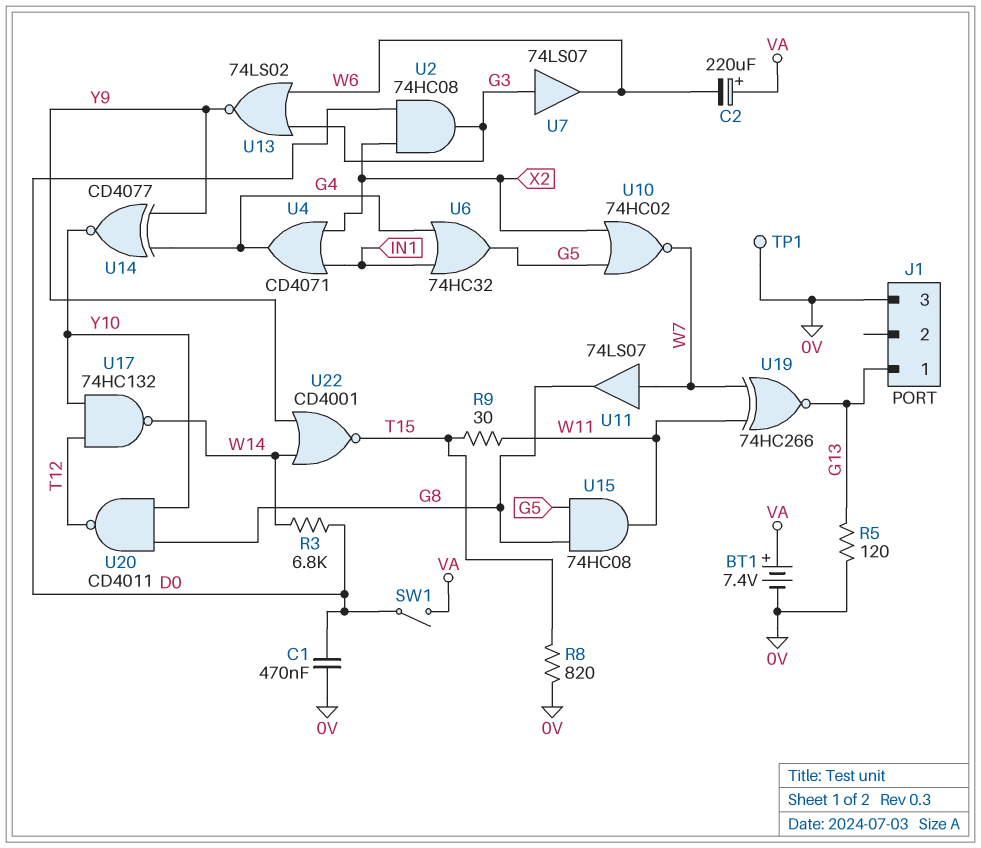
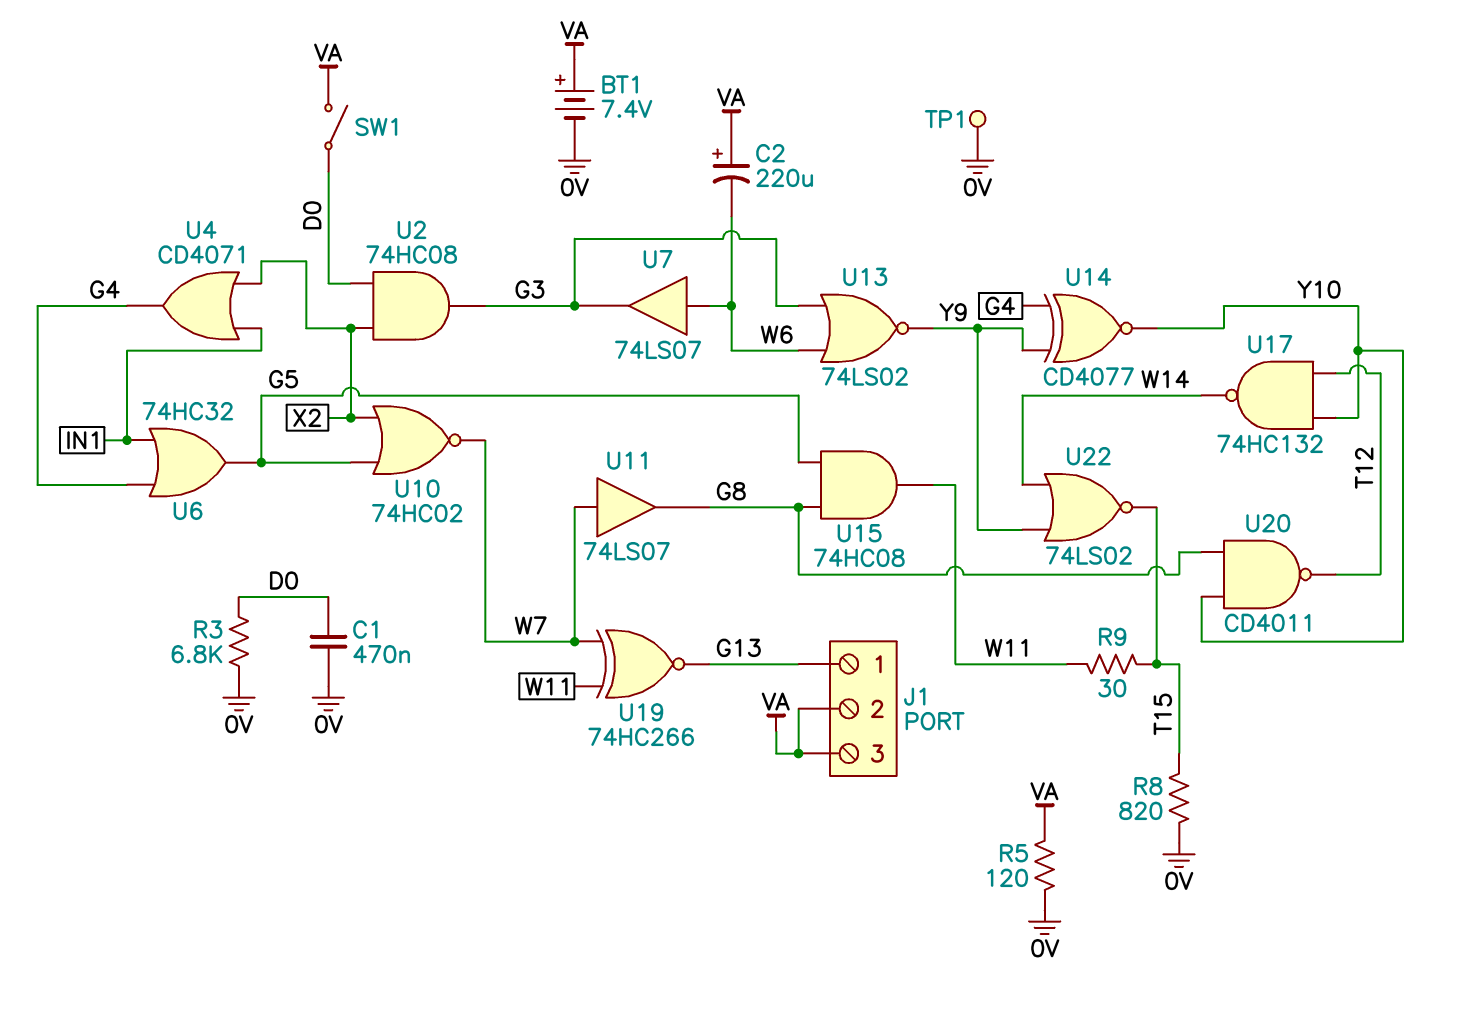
J1 pin 2: none -> VA
J1 pin 3: 0V -> VA
R3: 6.8k (D0, W14) -> 6.8k (0V, D0)
R5: 120 (0V, G13) -> 120 (0V, VA)
U7: buffer 74LS07 (in G3, out W6) -> buffer 74LS07 (in W6, out G3)
U22: NOR CD4001 (in W14, in Y9, out T15) -> NOR 74LS02 (in W14, in Y9, out T15)

